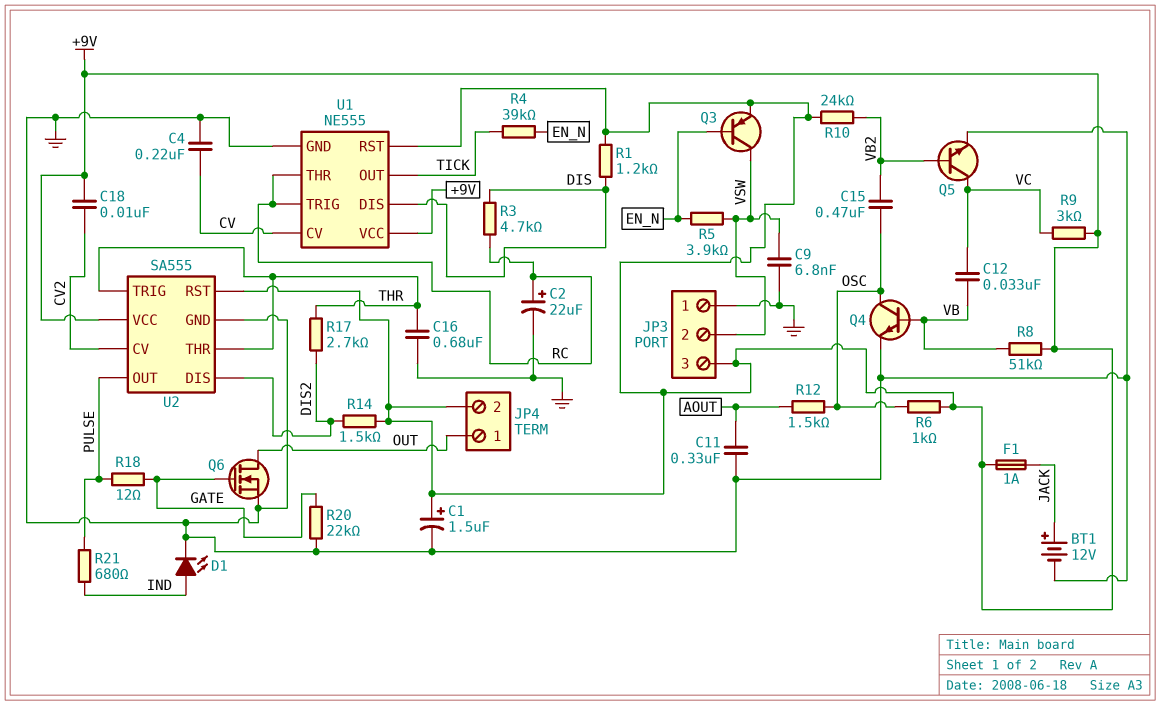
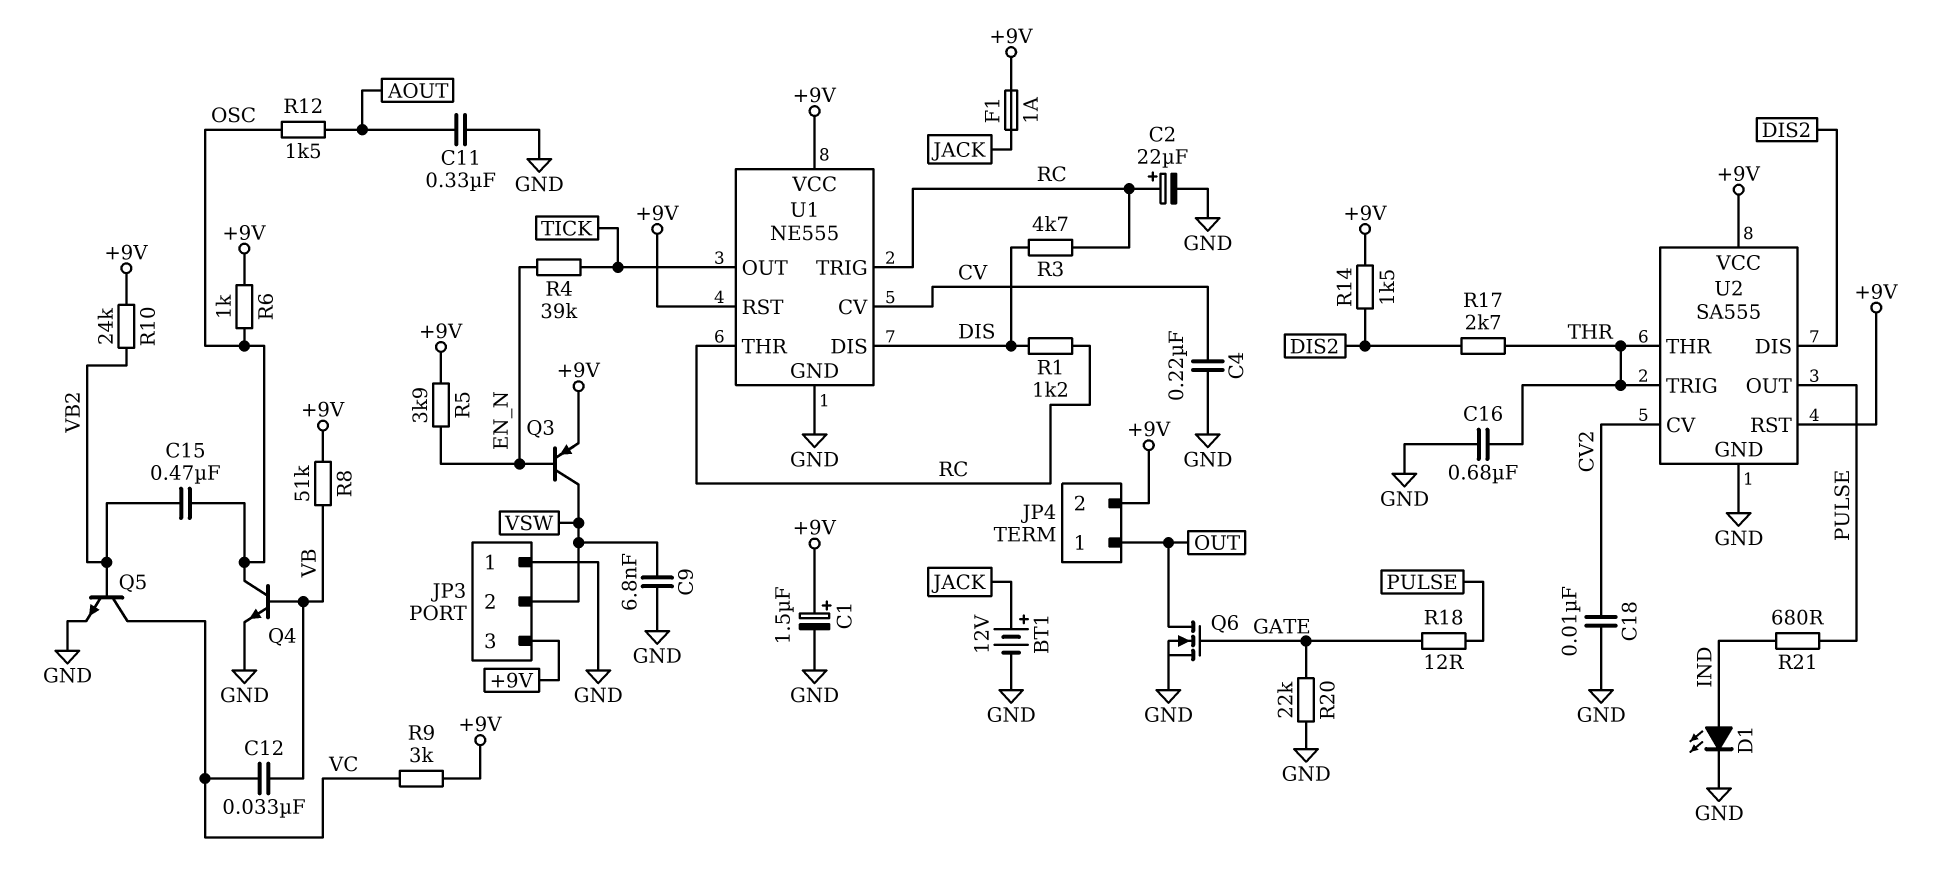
C18: 10nF (+9V, CV2) -> 10nF (CV2, GND)
R1: 1.2k (+9V, DIS) -> 1.2k (DIS, RC)
R5: 3.9k (EN_N, VSW) -> 3.9k (+9V, EN_N)

